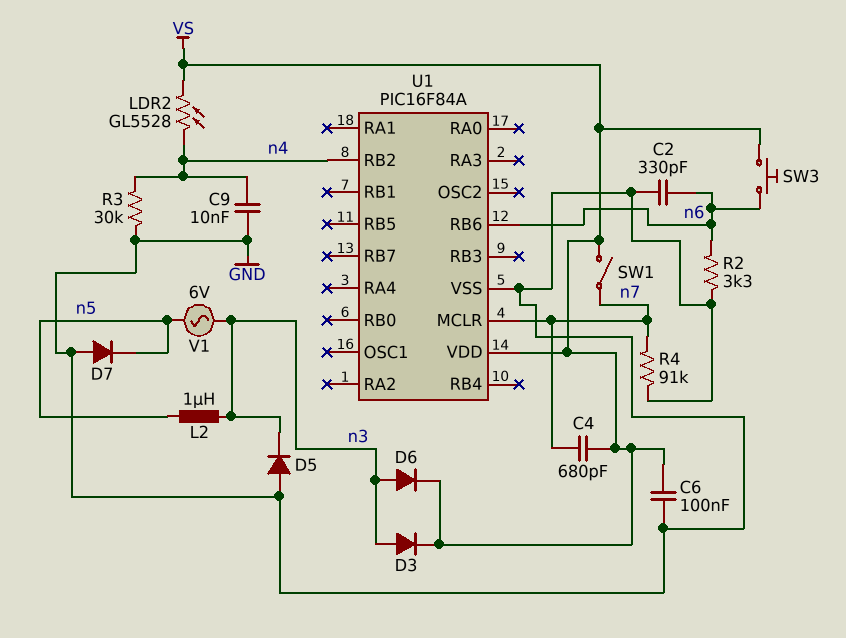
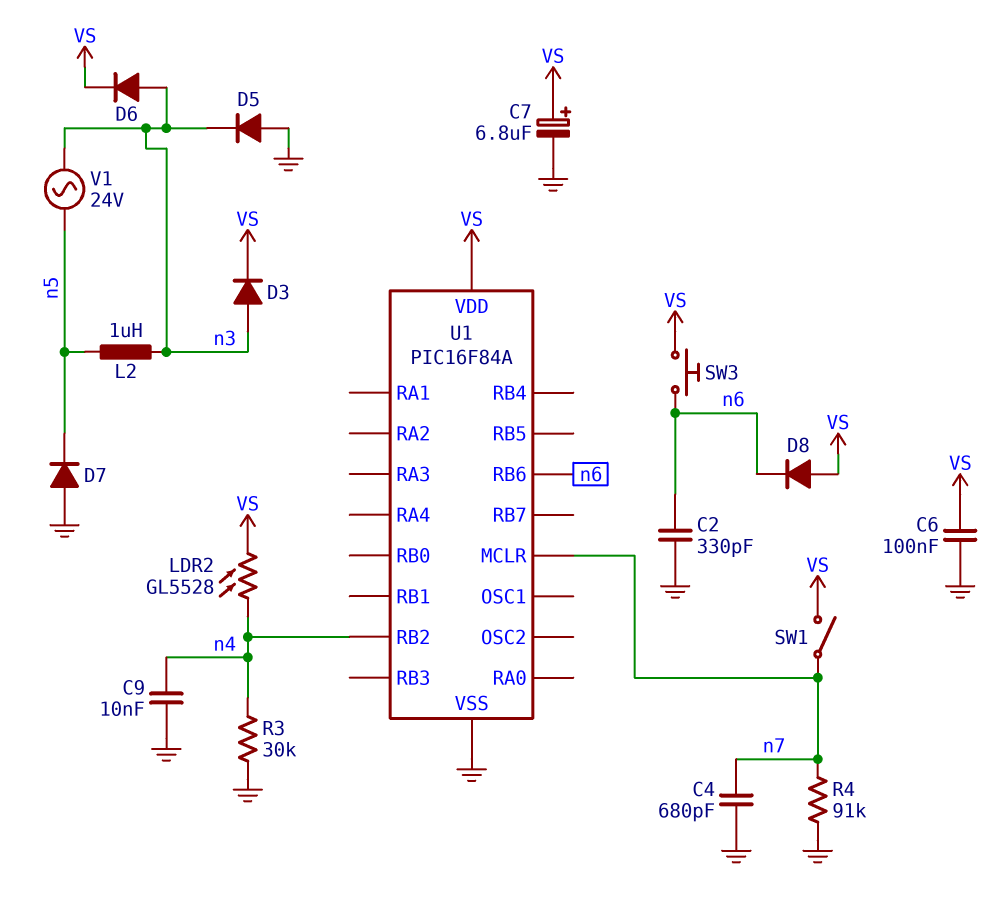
C4: 680pF (VS, n7) -> 680pF (GND, n7)
C7: none -> 6.8uF (plus VS, minus GND)
D8: none -> diode (A VS, K n6)
R2: 3.3k (GND, n6) -> none
V1: AC 6V (n3, n5) -> AC 24V (n3, n5)

